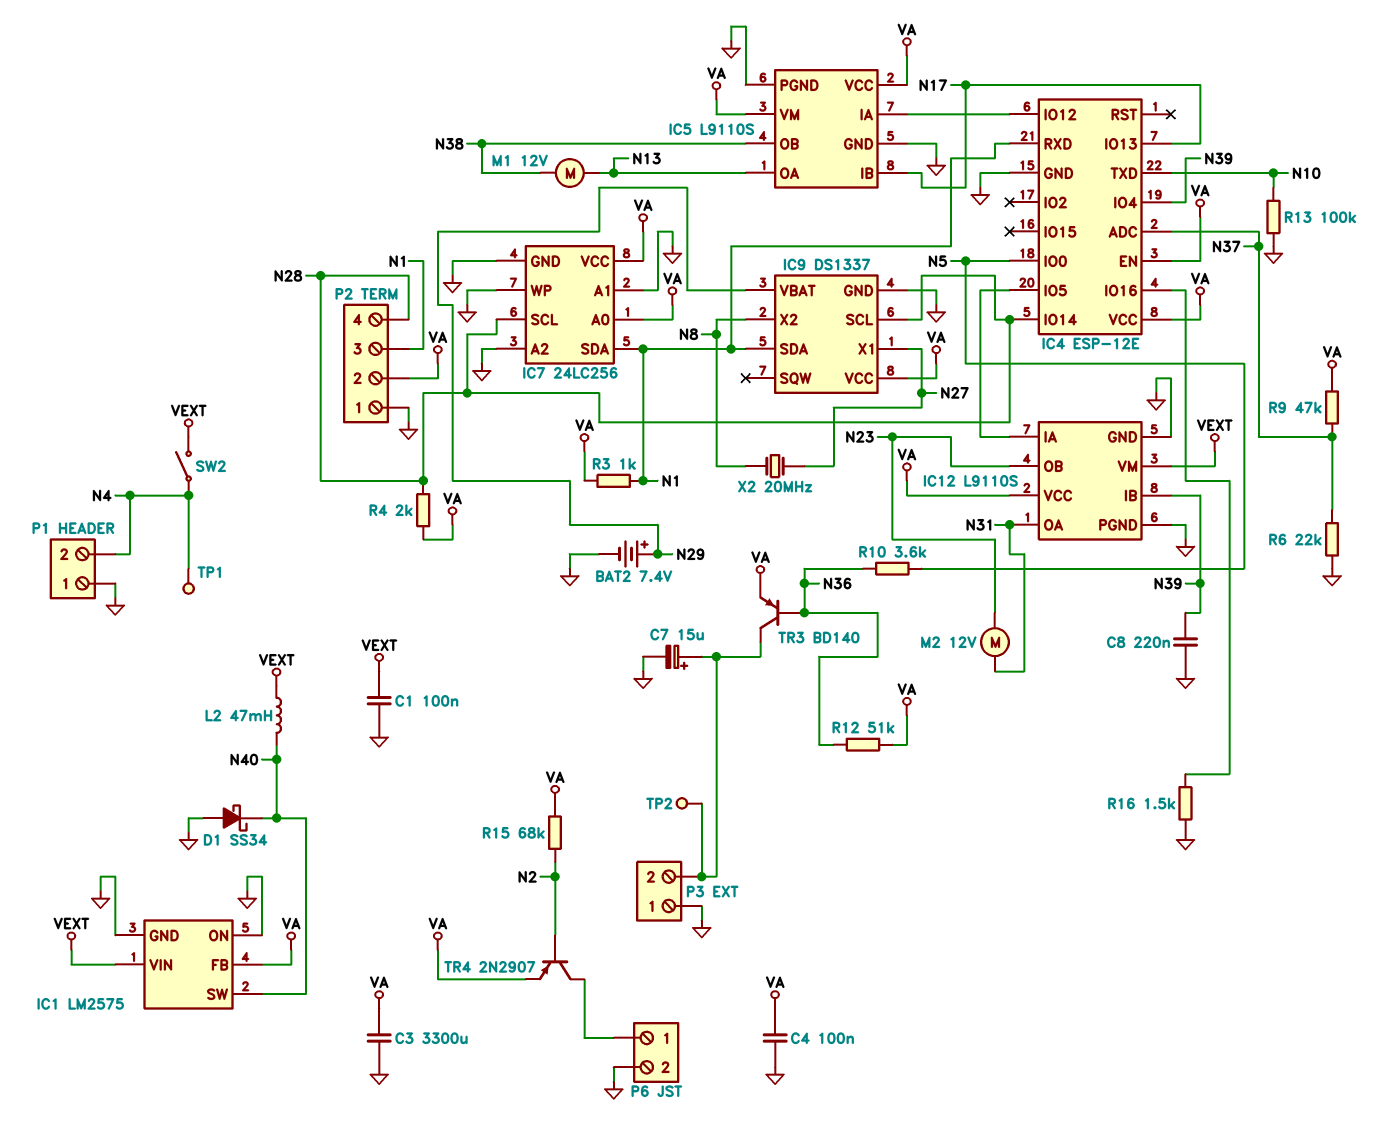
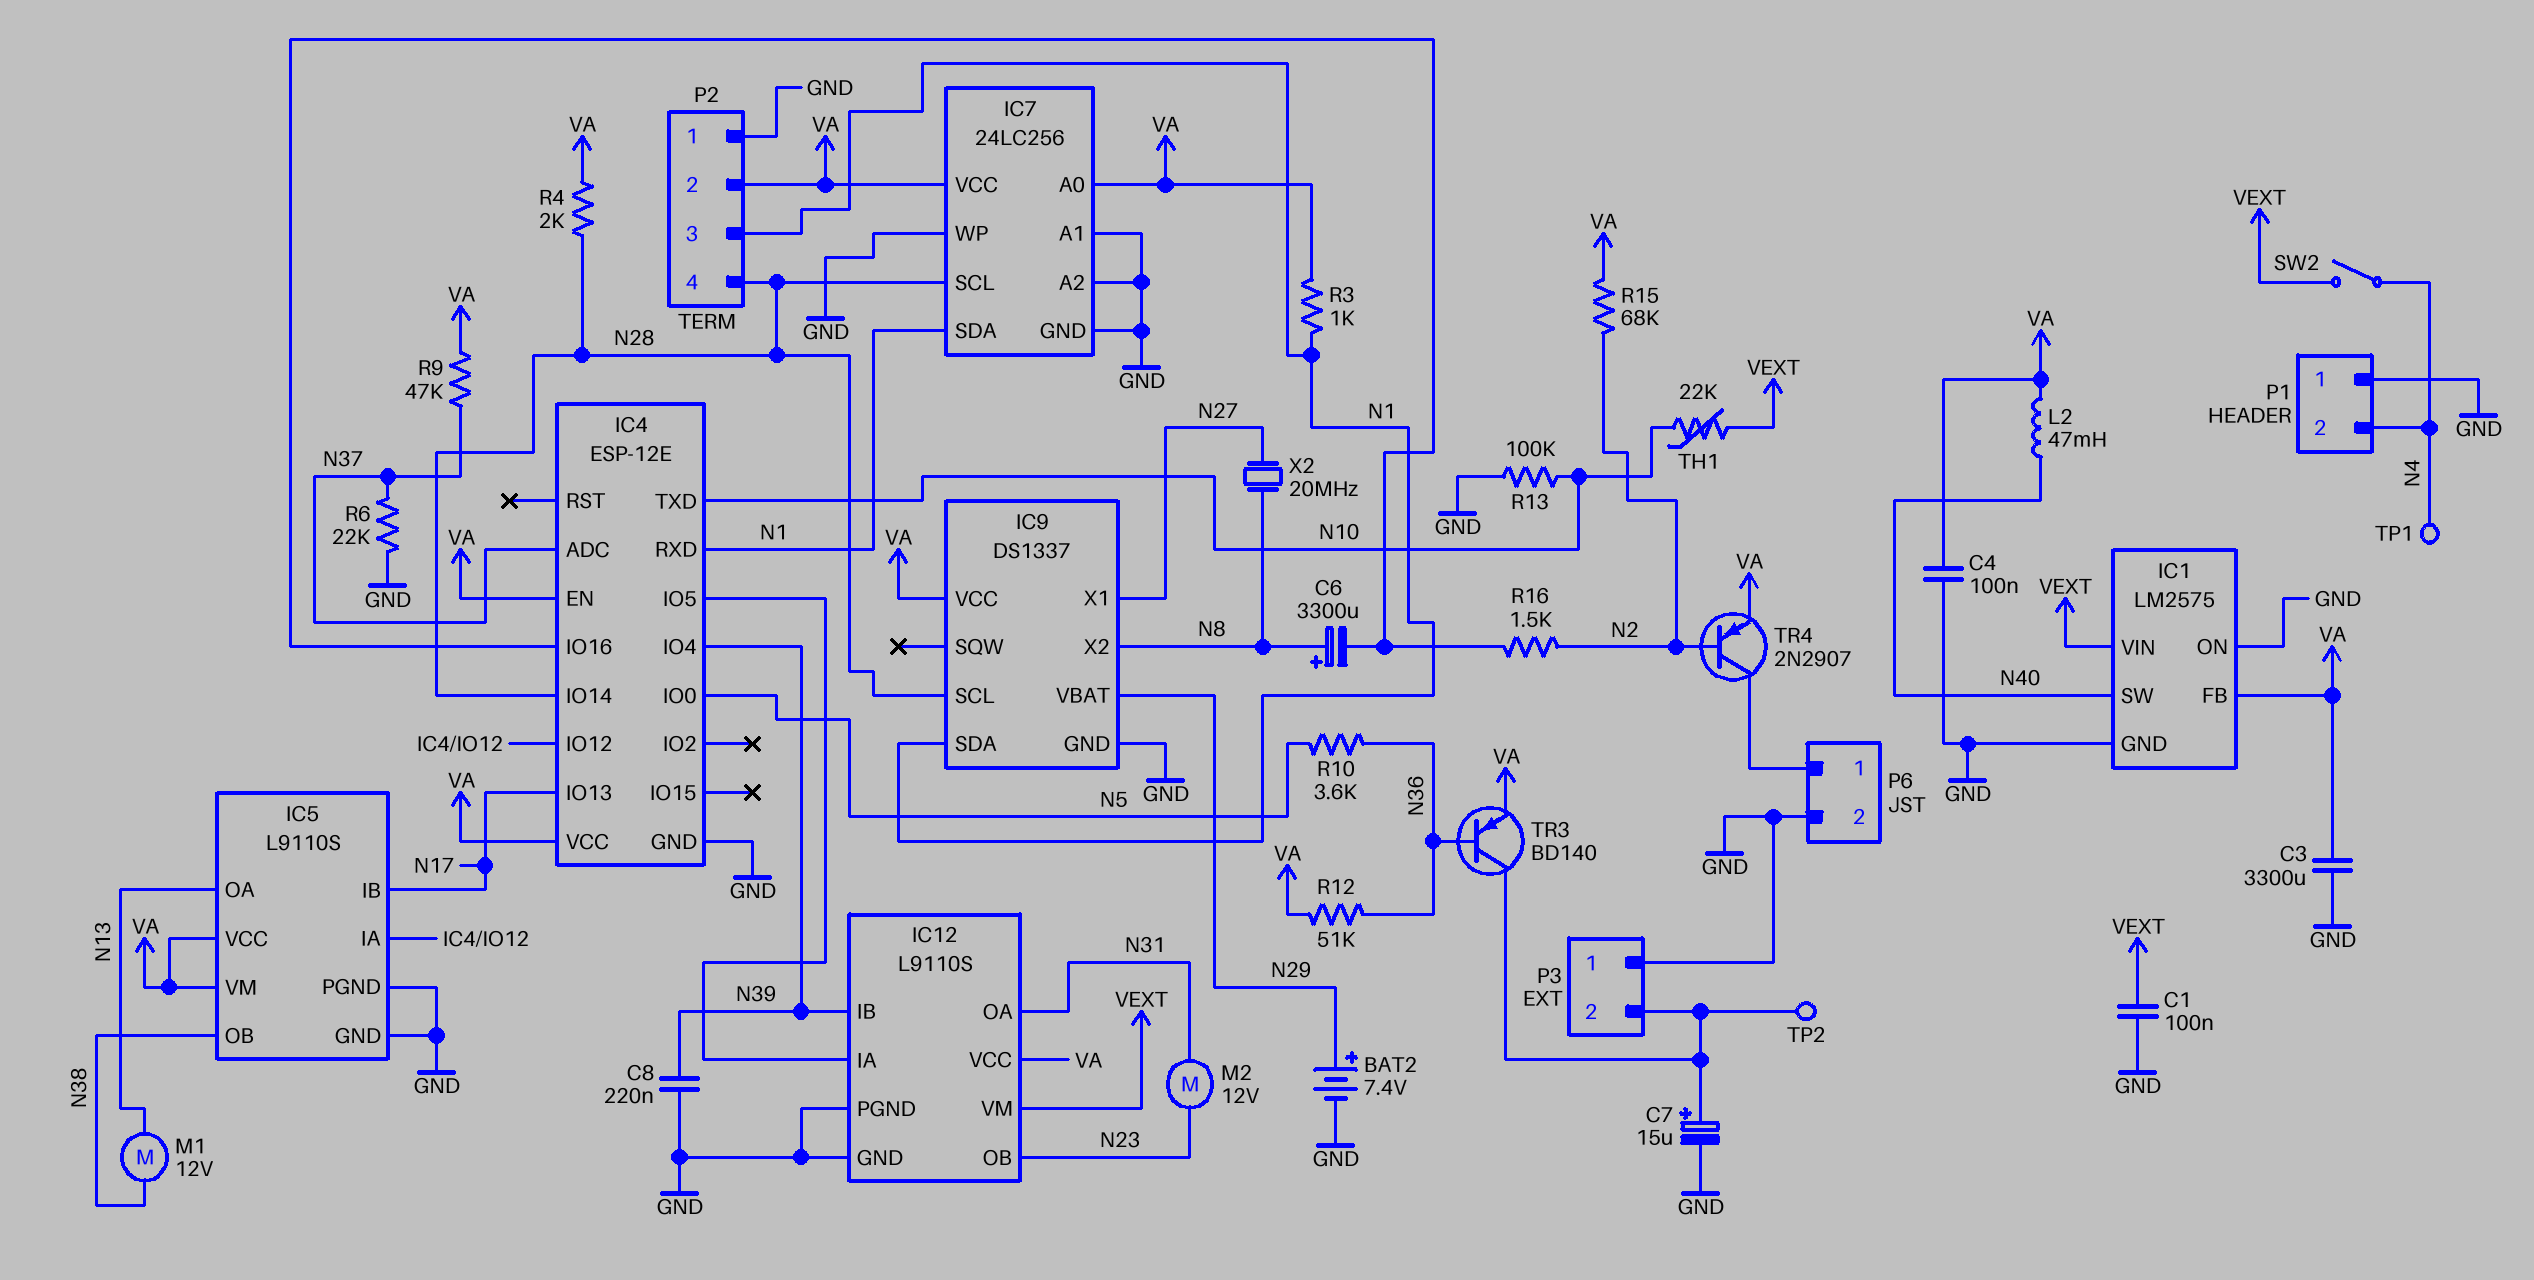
C6: none -> 3300uF (plus N8, minus IC4/IO16)
D1: schottky SS34 (A GND, K N40) -> none
L2: 47mH (N40, VEXT) -> 47mH (N40, VA)
R16: 1.5k (GND, IC4/IO16) -> 1.5k (IC4/IO16, N2)
TH1: none -> 22k (N10, VEXT)

